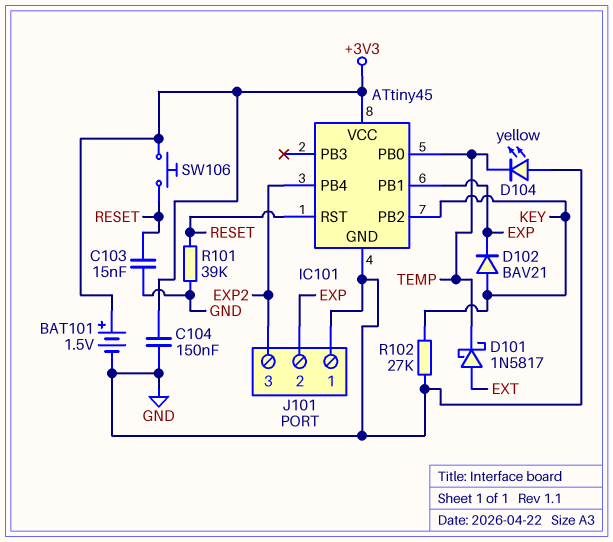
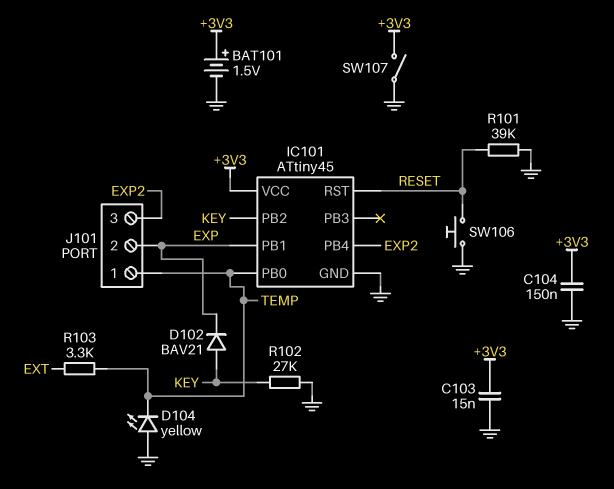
C103: 15nF (GND, RESET) -> 15nF (+3V3, GND)
D101: schottky 1N5817 (A EXT, K TEMP) -> none
J101 pin 1: GND -> TEMP
R103: none -> 3.3k (EXT, TEMP)
SW106: button (+3V3, RESET) -> button (GND, RESET)
SW107: none -> switch (+3V3, GND)

